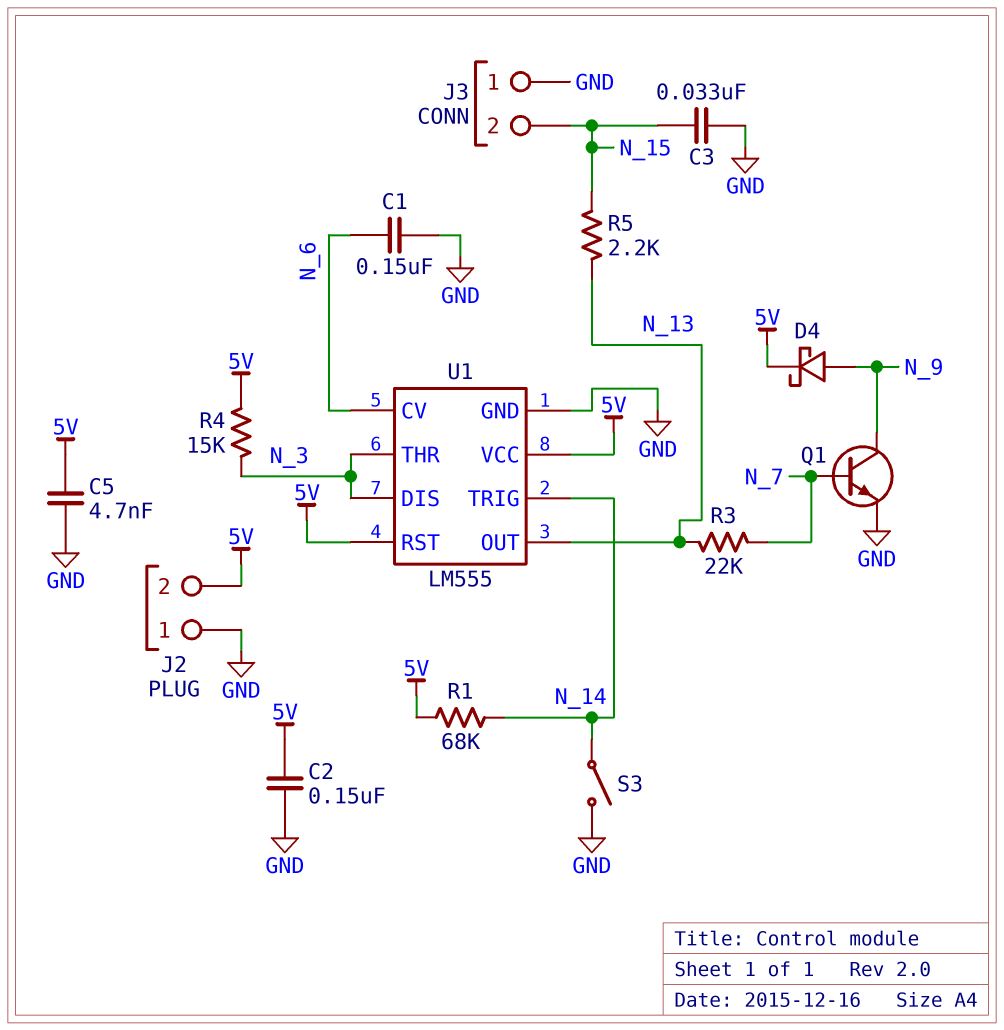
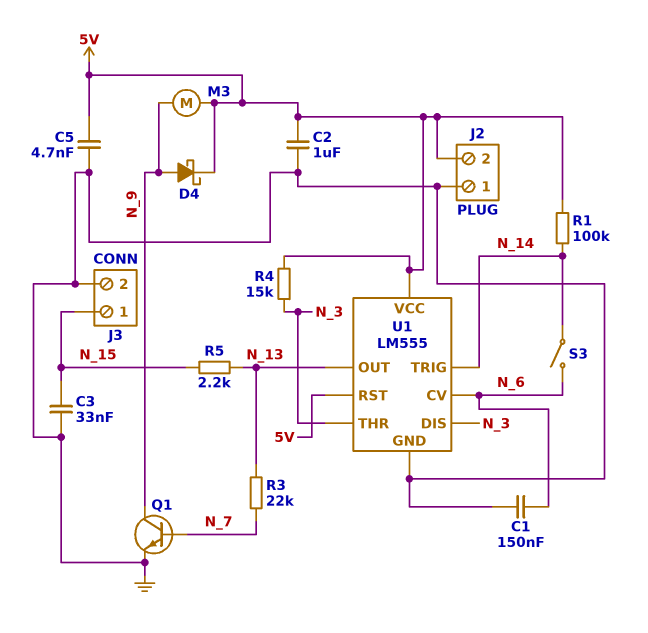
C2: 150nF (5V, GND) -> 1uF (5V, GND)
J3 pin 1: GND -> N_15
J3 pin 2: N_15 -> GND
M3: none -> motor (5V, N_9)
R1: 68k (5V, N_14) -> 100k (5V, N_14)
S3: switch (GND, N_14) -> switch (N_6, N_14)

